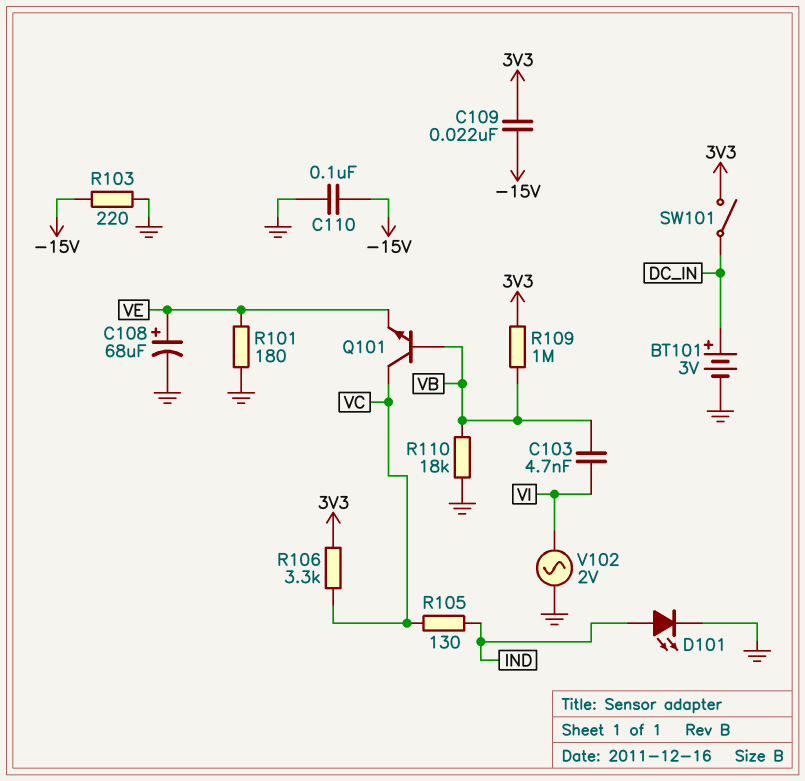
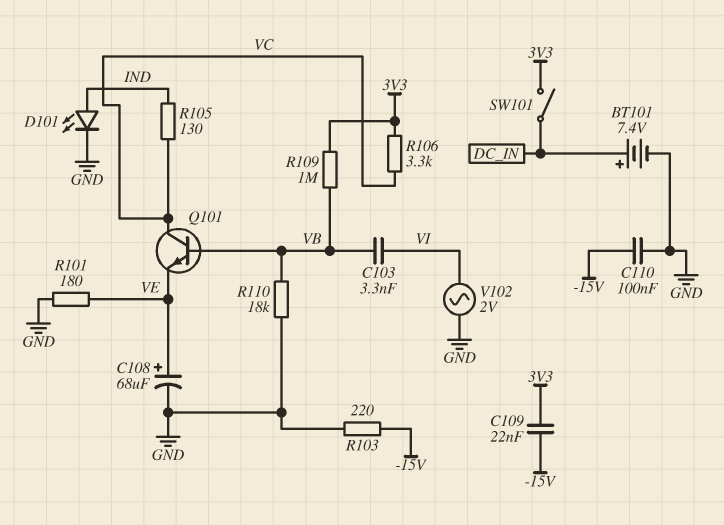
BT101: 3V (plus DC_IN, minus GND) -> 7.4V (plus DC_IN, minus GND)
C103: 4.7nF (VB, VI) -> 3.3nF (VB, VI)

